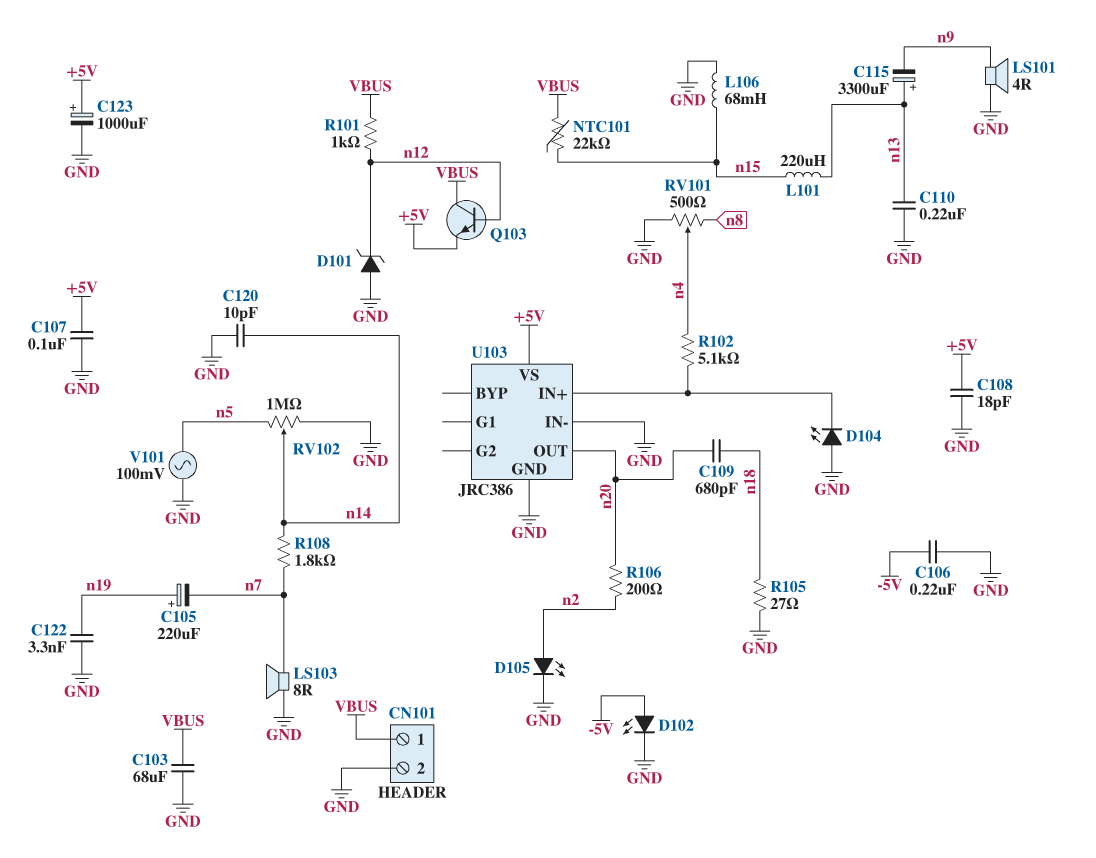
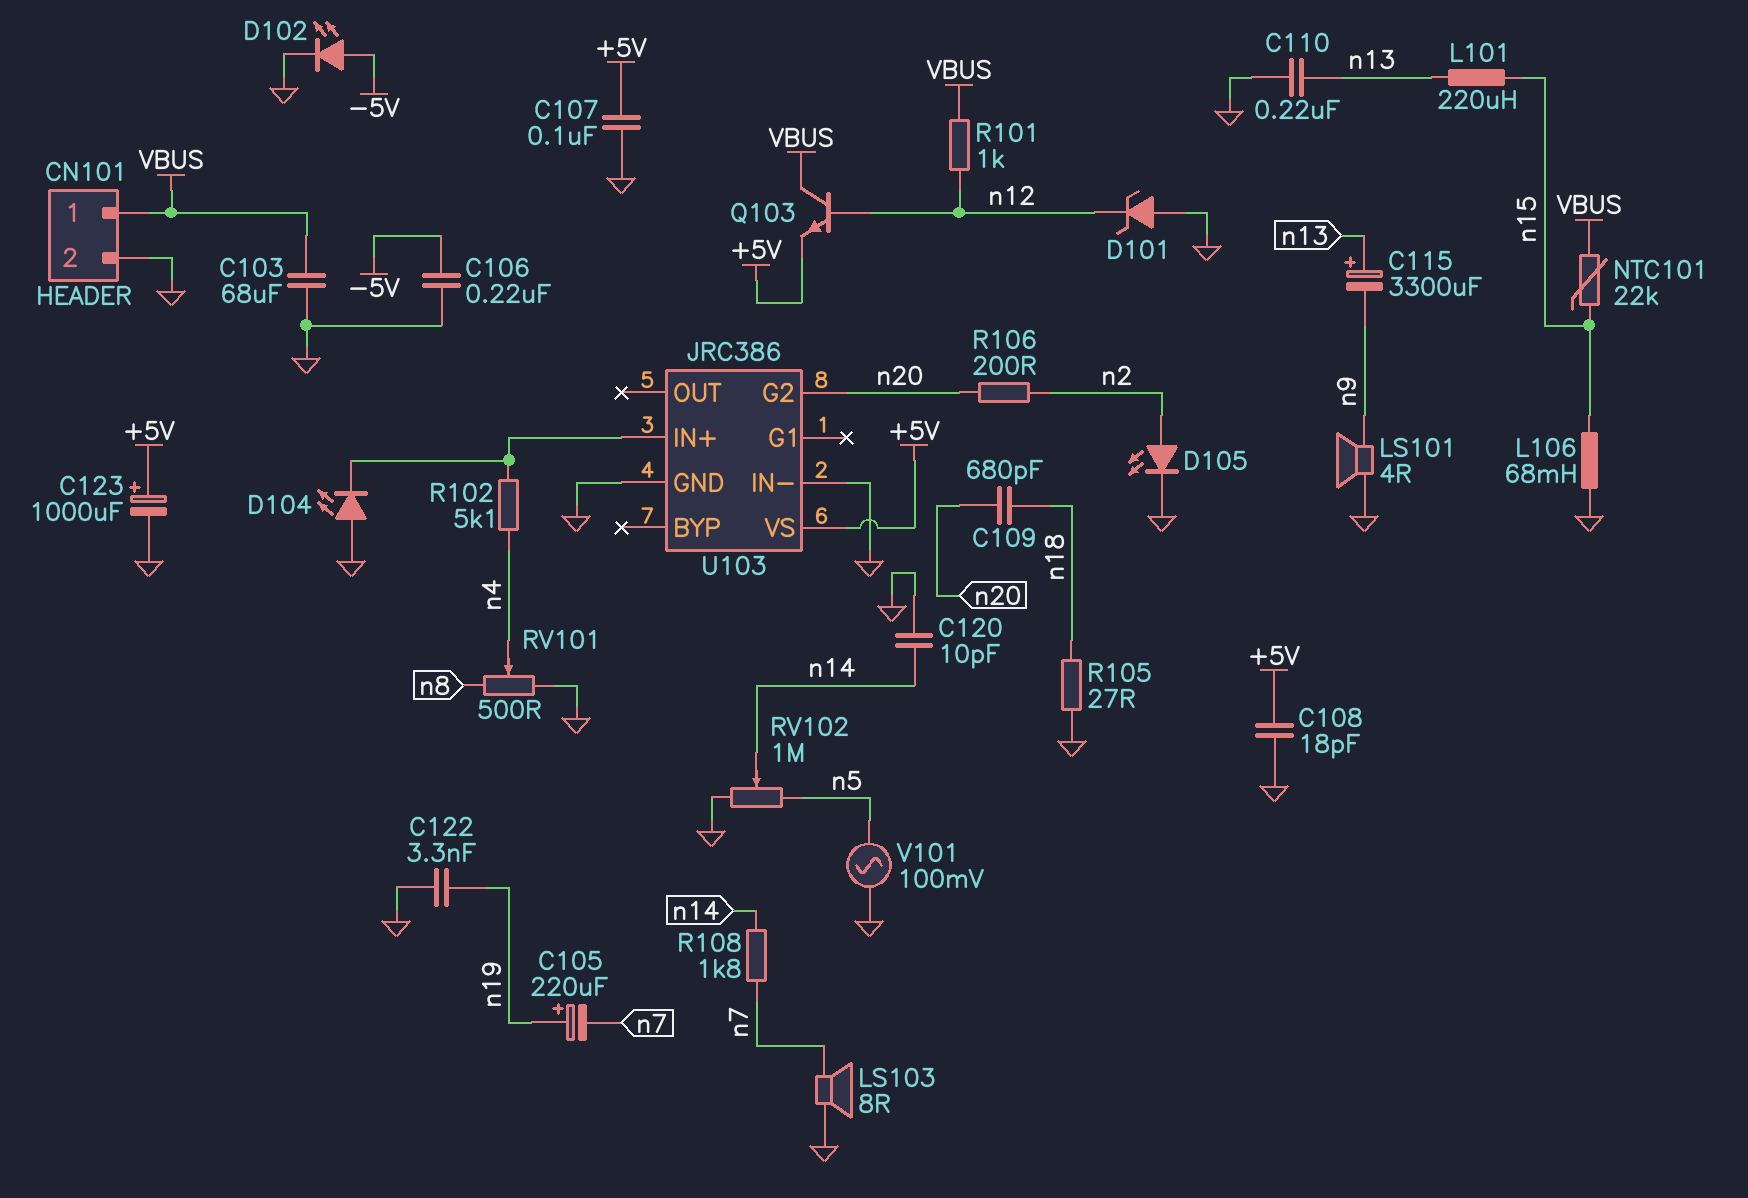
U103 pin G2: none -> n20
U103 pin OUT: n20 -> none

